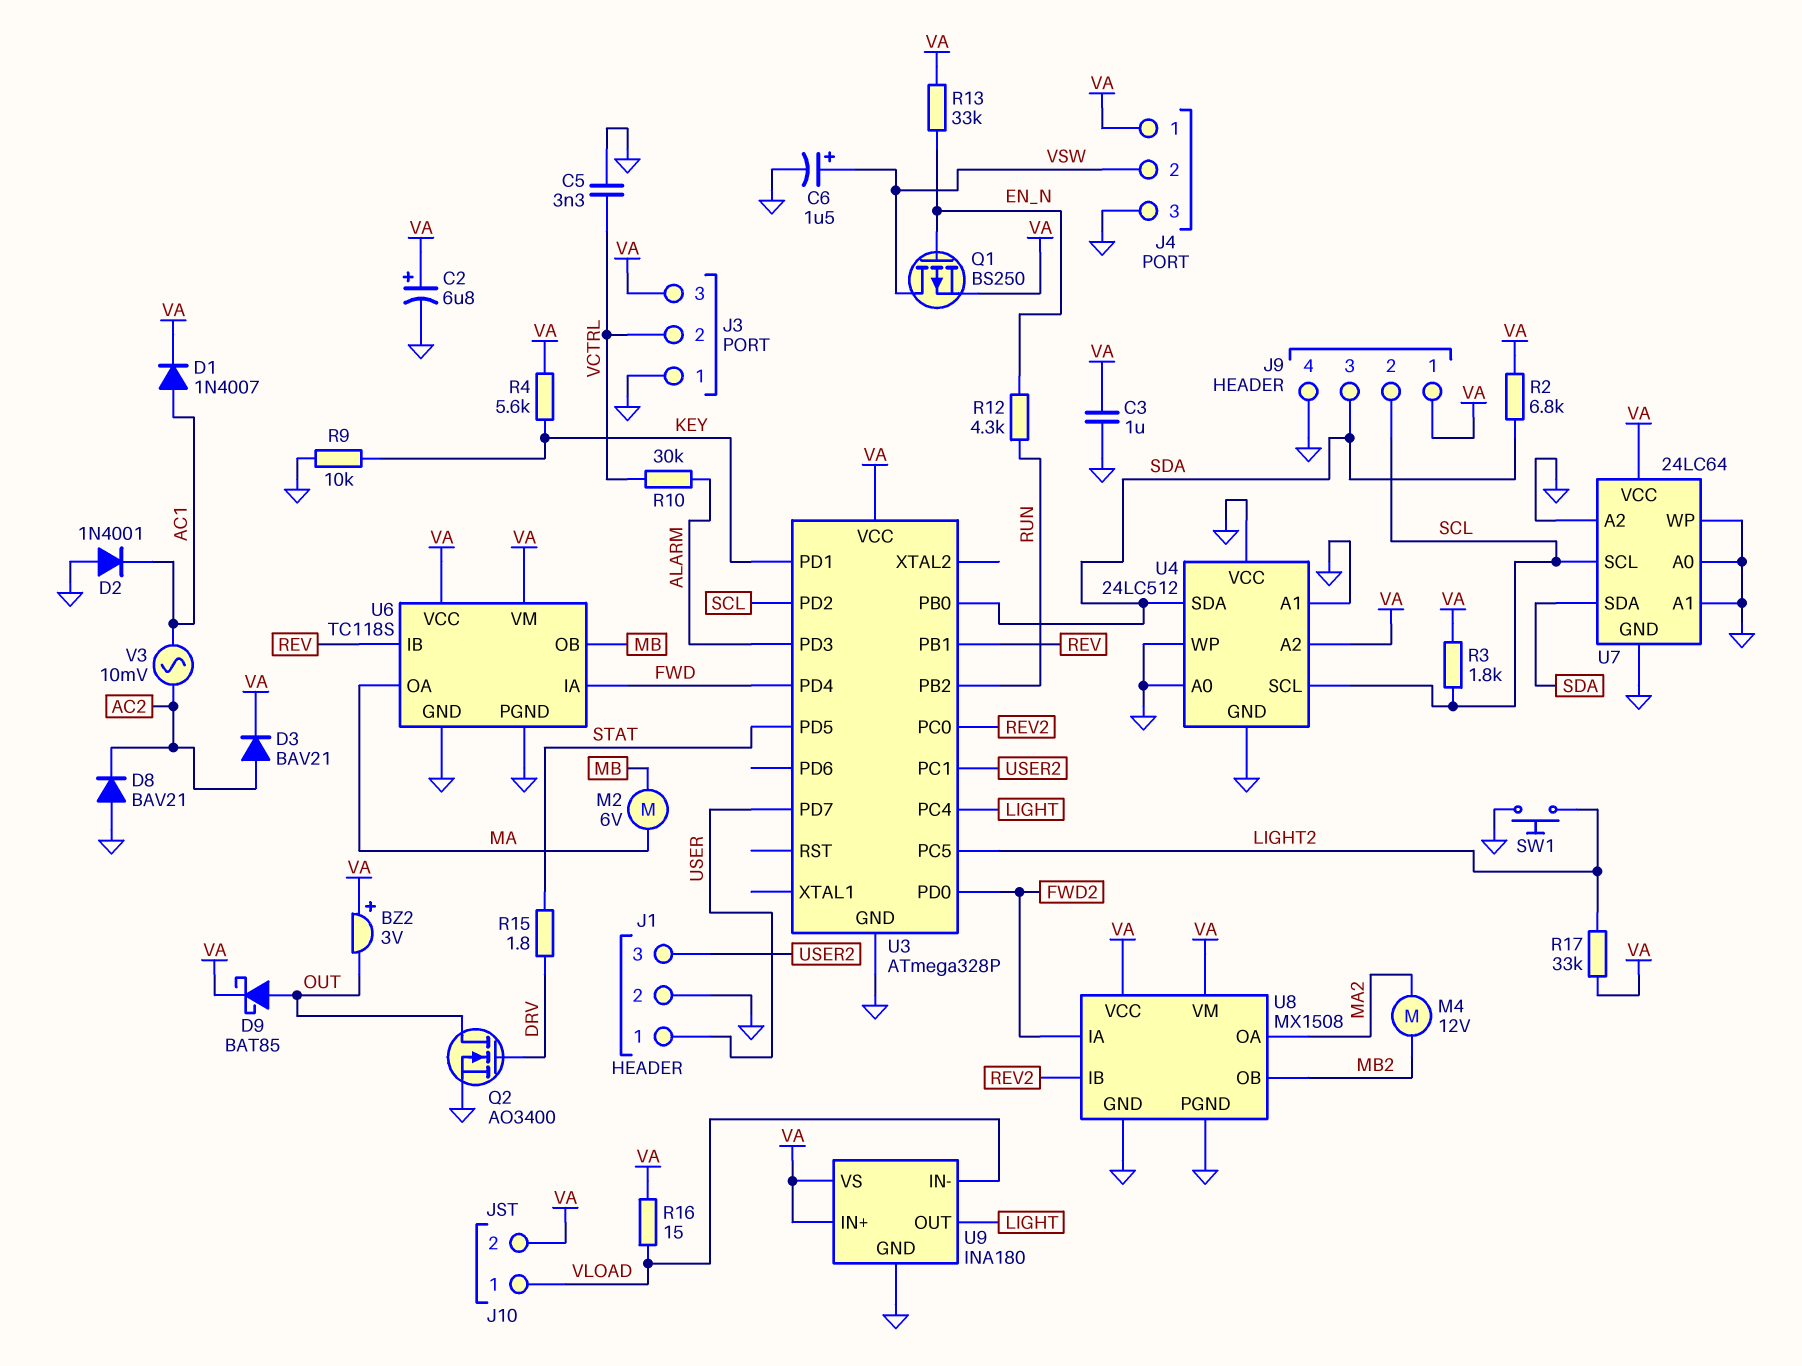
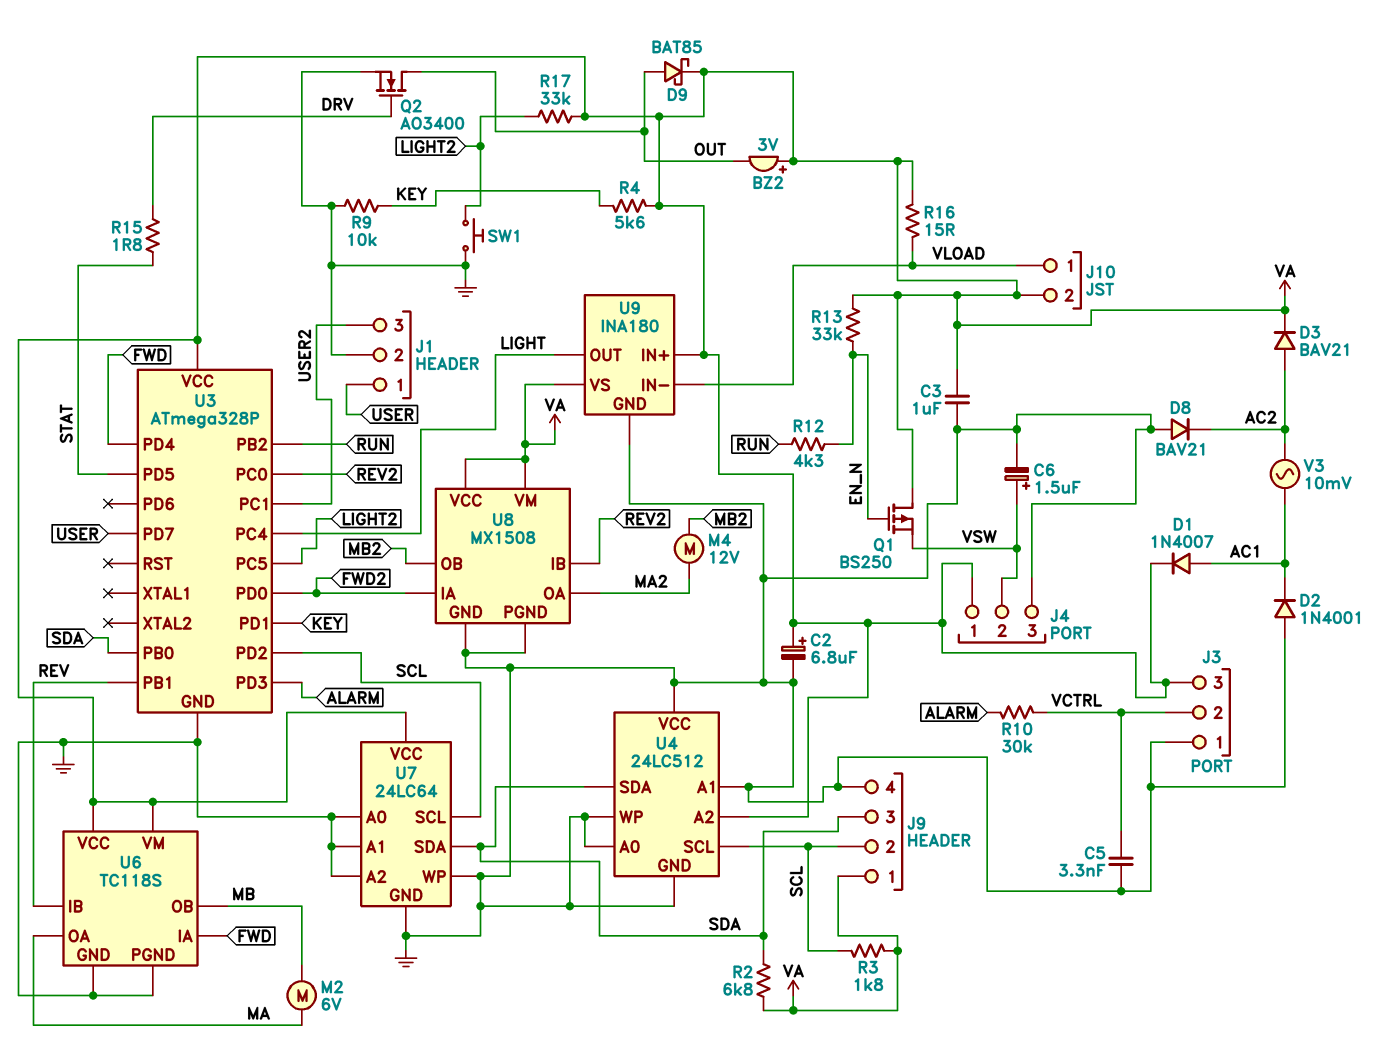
Q1: PMOS BS250 (G EN_N, D VSW, S VA) -> PMOS BS250 (G EN_N, D VA, S VSW)

